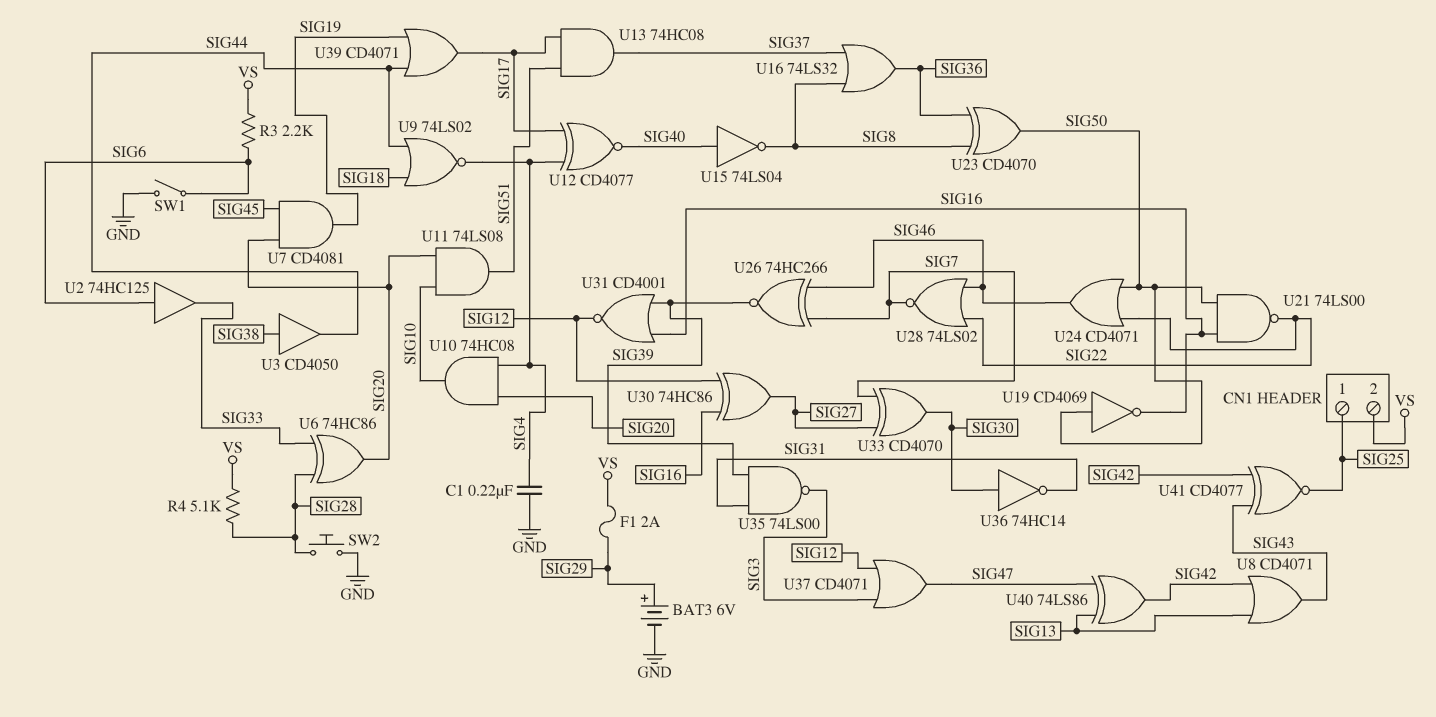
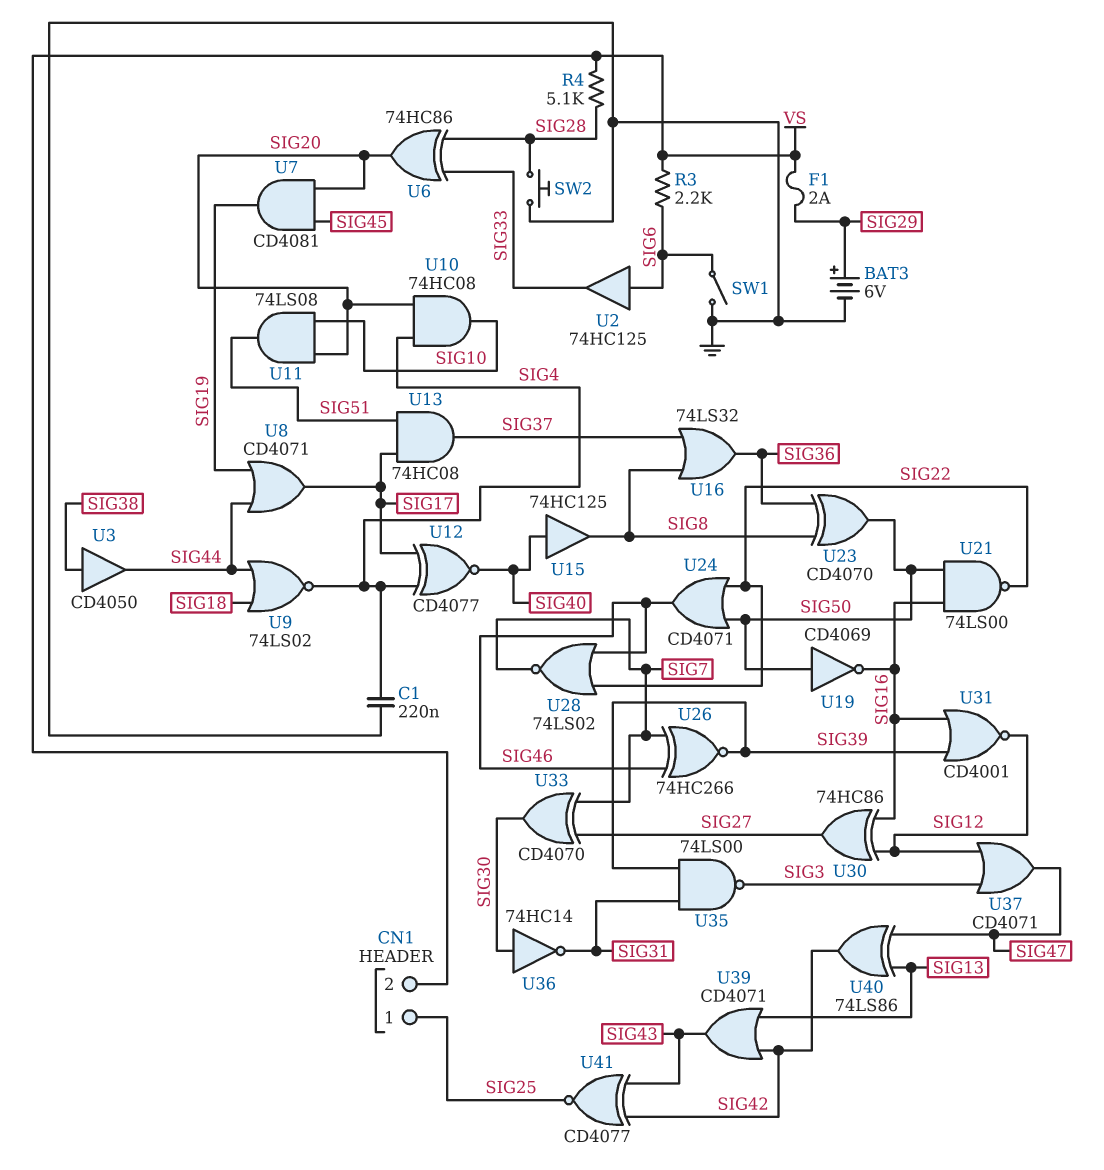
U8: OR CD4071 (in SIG13, in SIG42, out SIG43) -> OR CD4071 (in SIG19, in SIG44, out SIG17)
U15: NOT 74LS04 (in SIG40, out SIG8) -> buffer 74HC125 (in SIG40, out SIG8)
U39: OR CD4071 (in SIG19, in SIG44, out SIG17) -> OR CD4071 (in SIG13, in SIG42, out SIG43)

